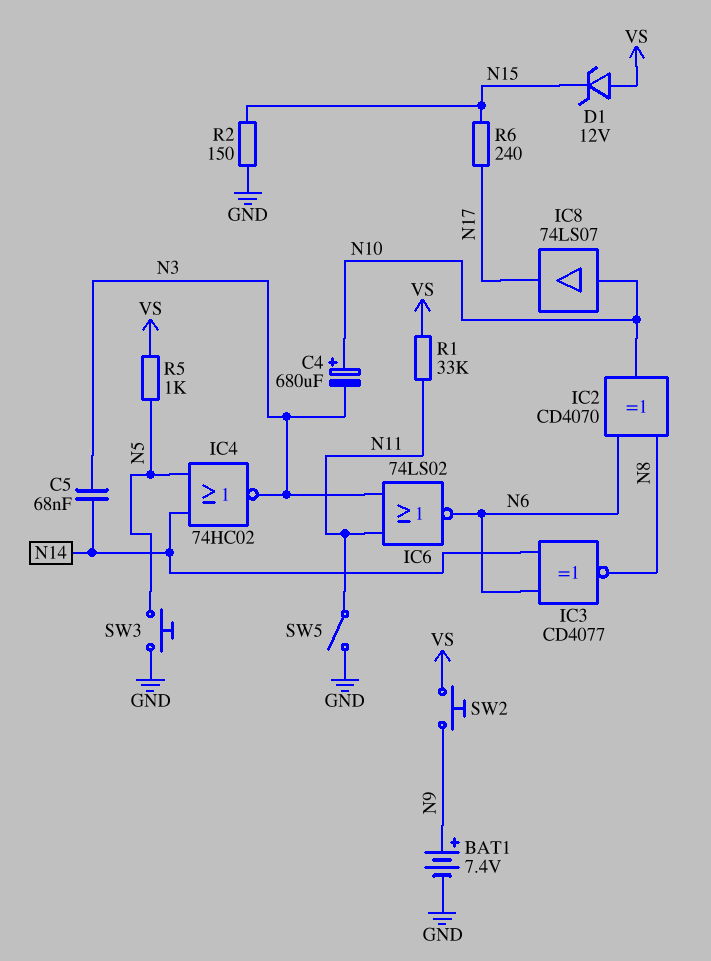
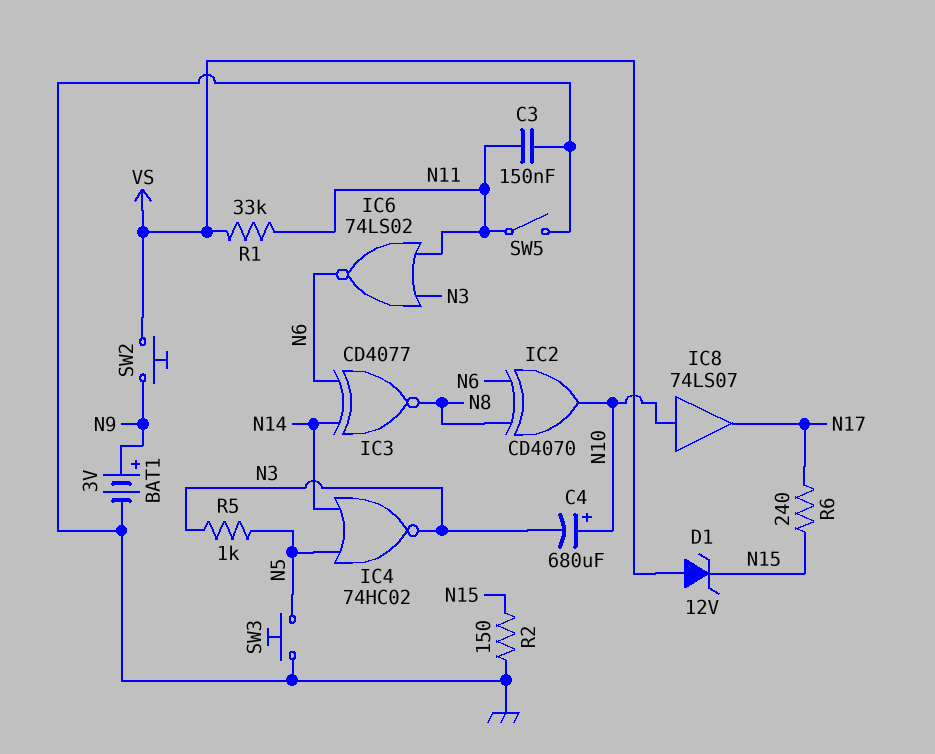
BAT1: 7.4V (plus N9, minus GND) -> 3V (plus N9, minus GND)
C3: none -> 150nF (GND, N11)
C5: 68nF (N3, N14) -> none
R5: 1k (N5, VS) -> 1k (N3, N5)

